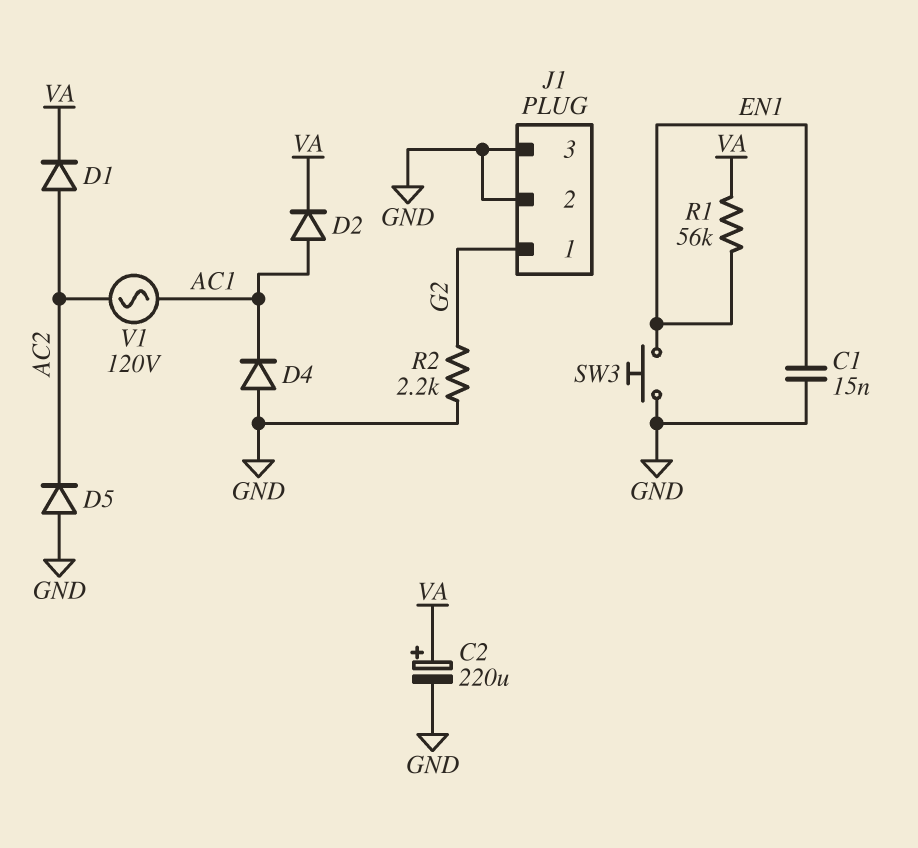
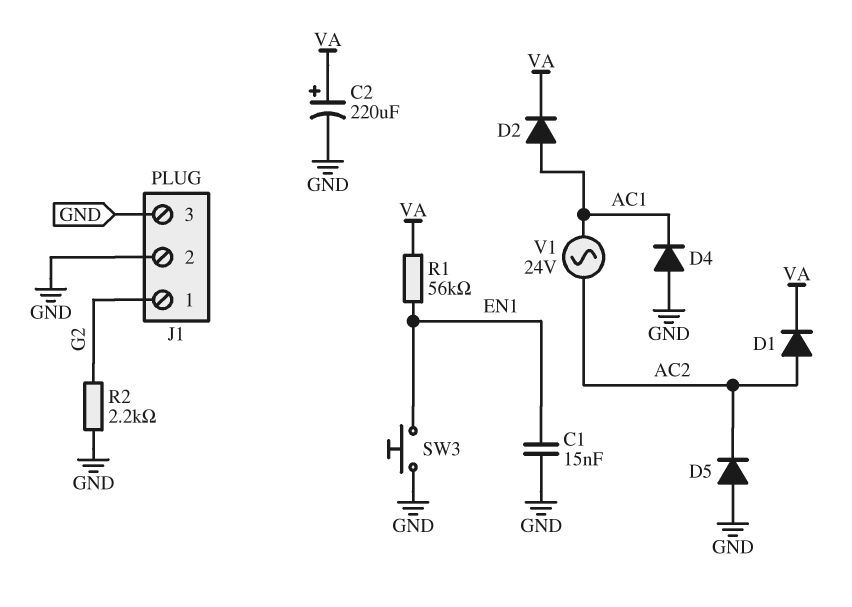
V1: AC 120V (AC1, AC2) -> AC 24V (AC1, AC2)

